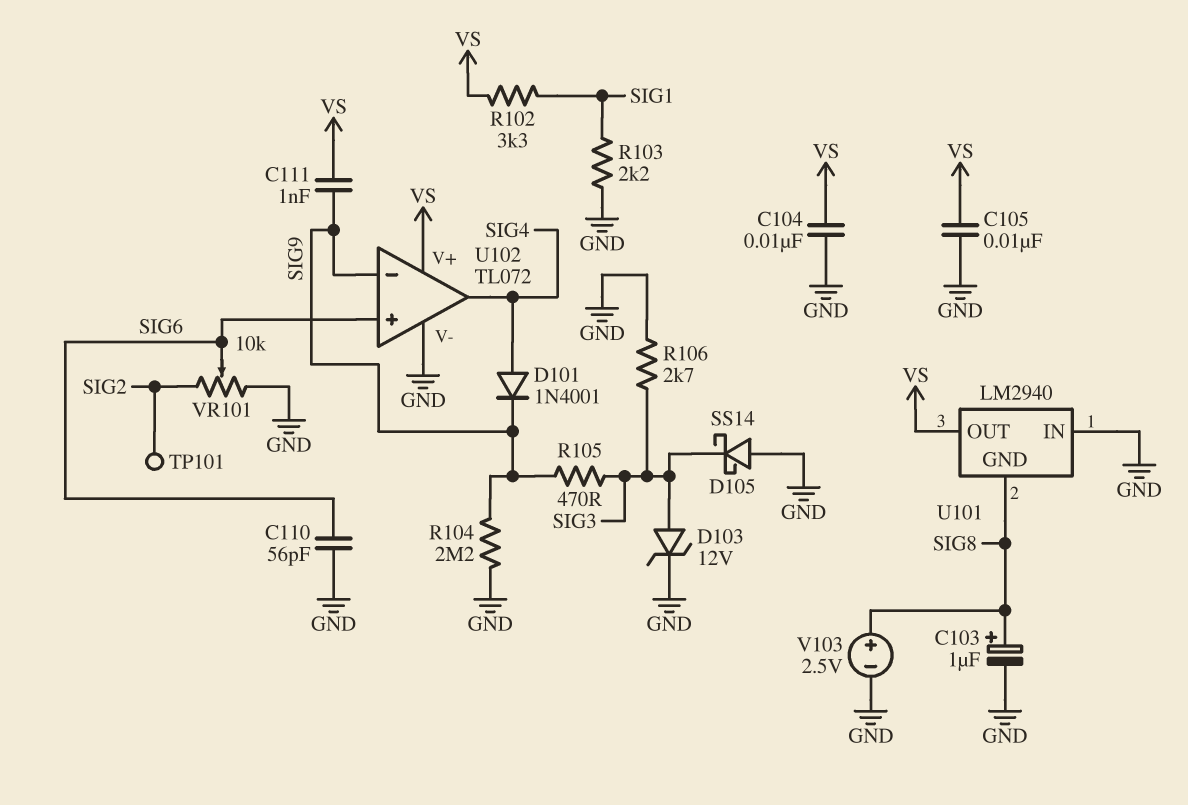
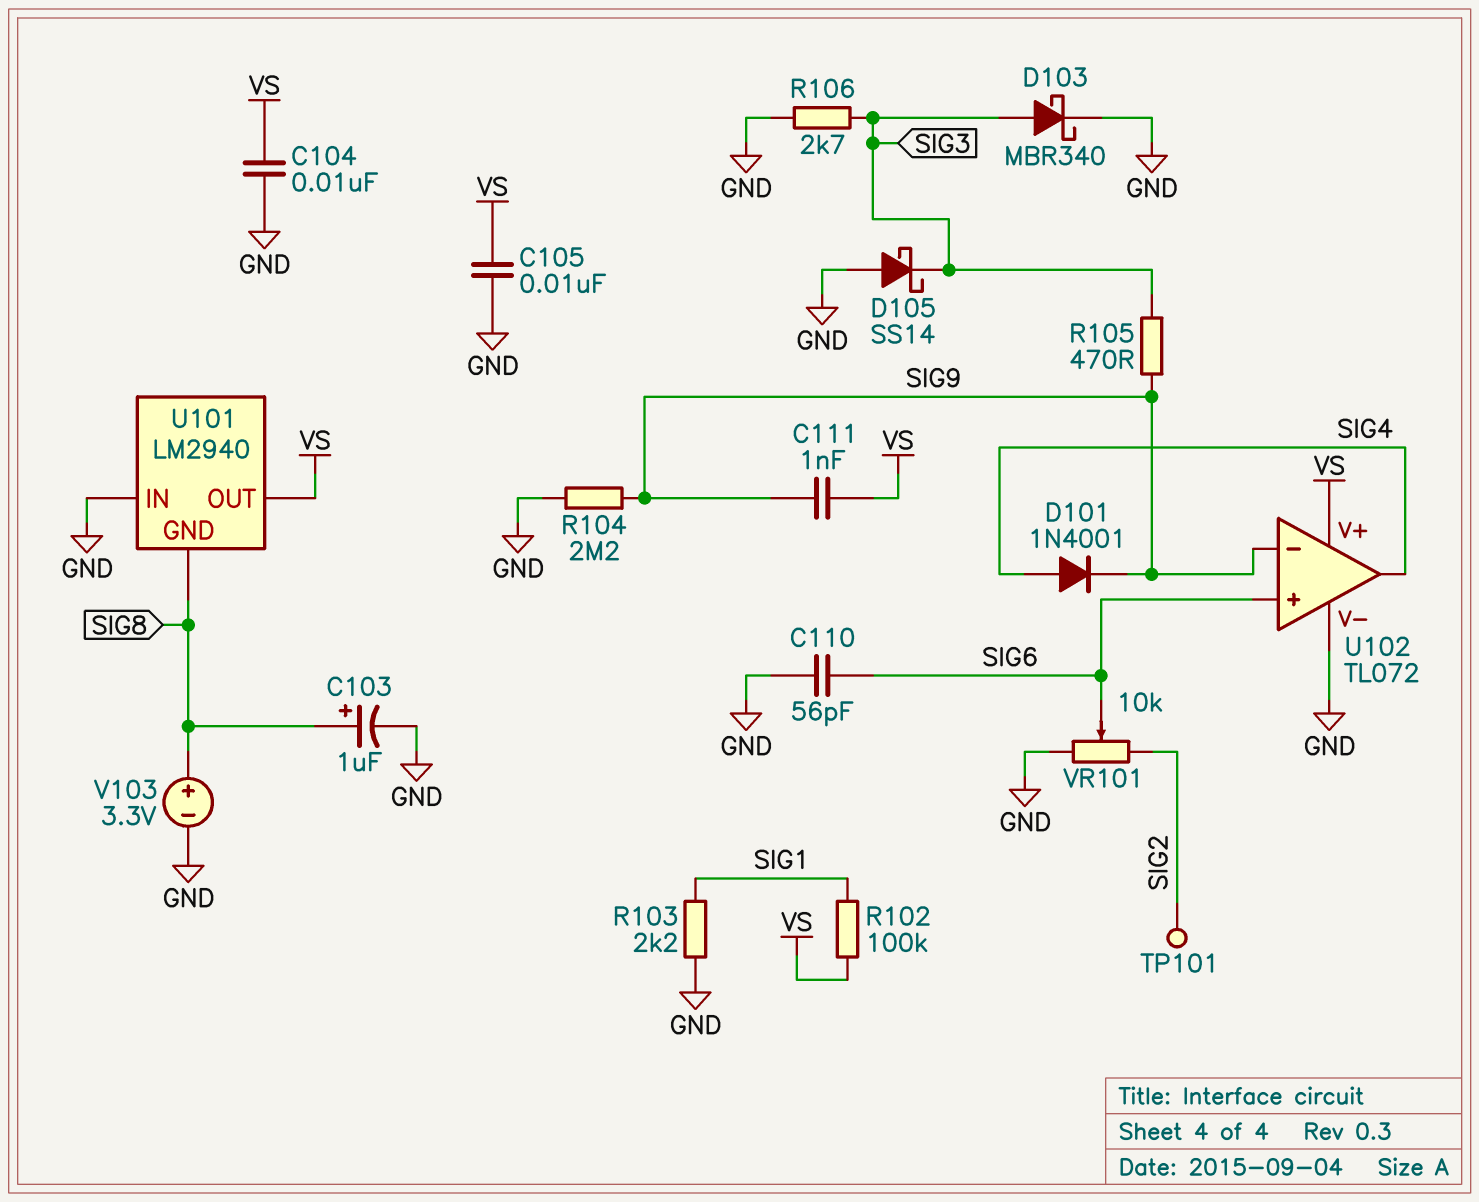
D103: zener 12V (A SIG3, K GND) -> schottky MBR340 (A SIG3, K GND)
R102: 3.3k (SIG1, VS) -> 100k (SIG1, VS)
V103: 2.5V (plus SIG8, minus GND) -> 3.3V (plus SIG8, minus GND)

